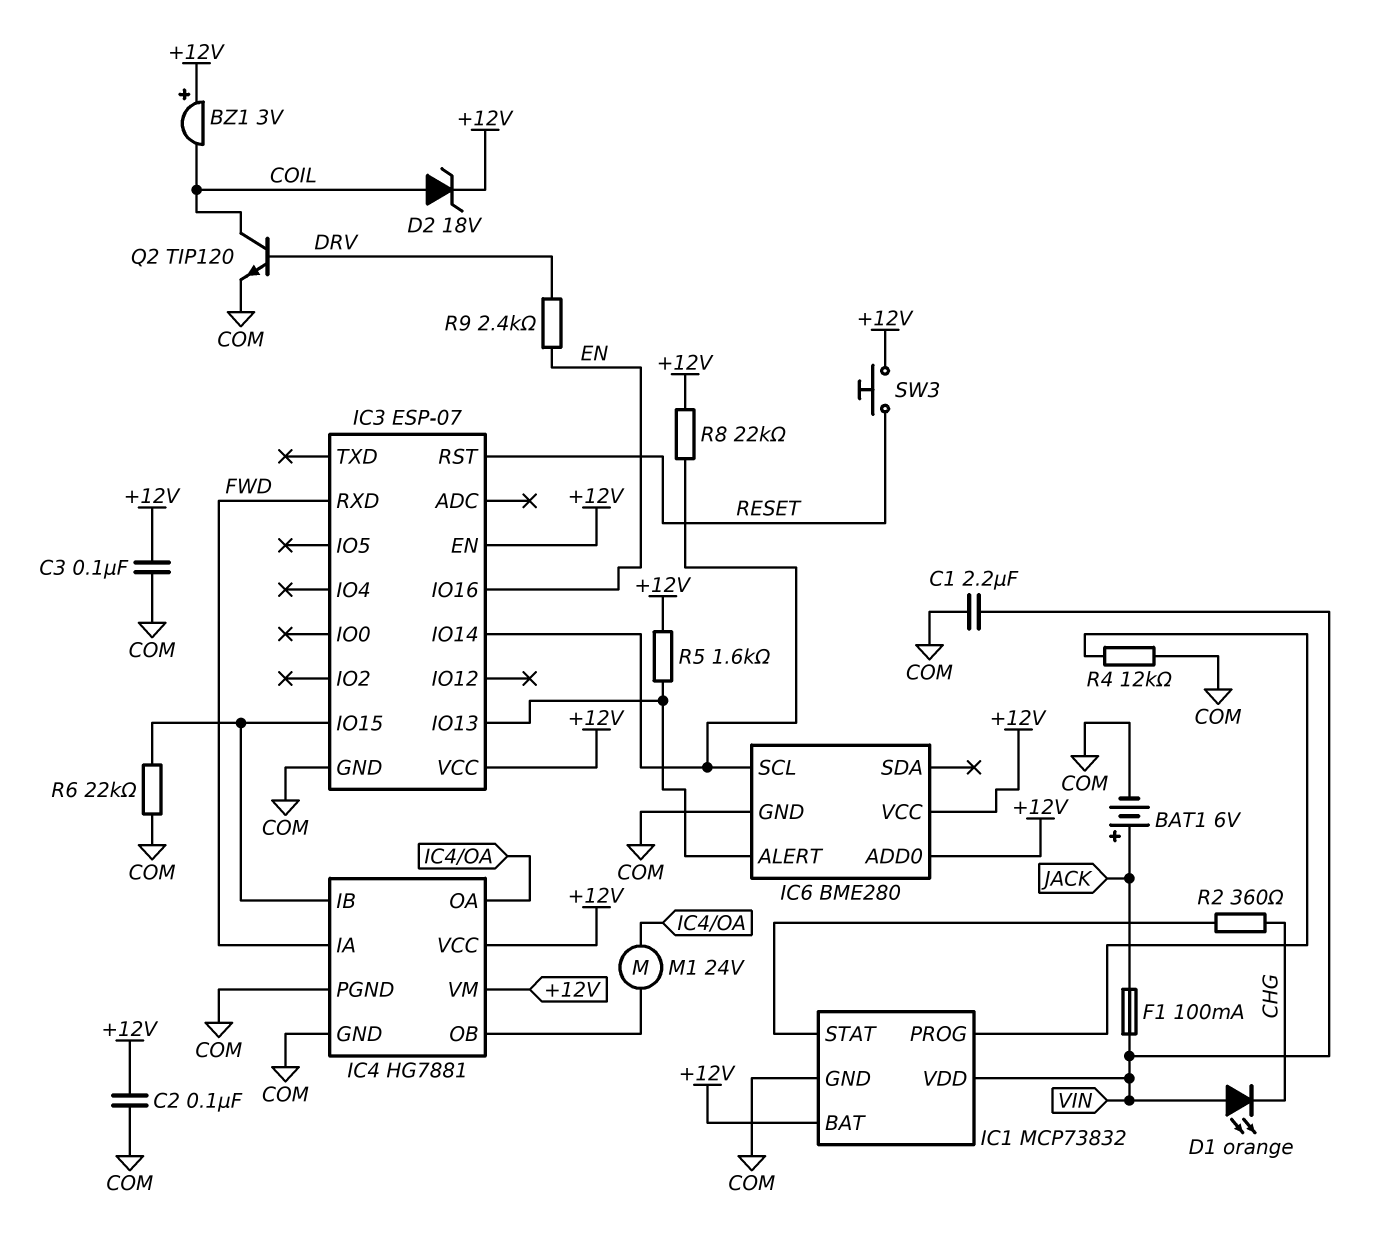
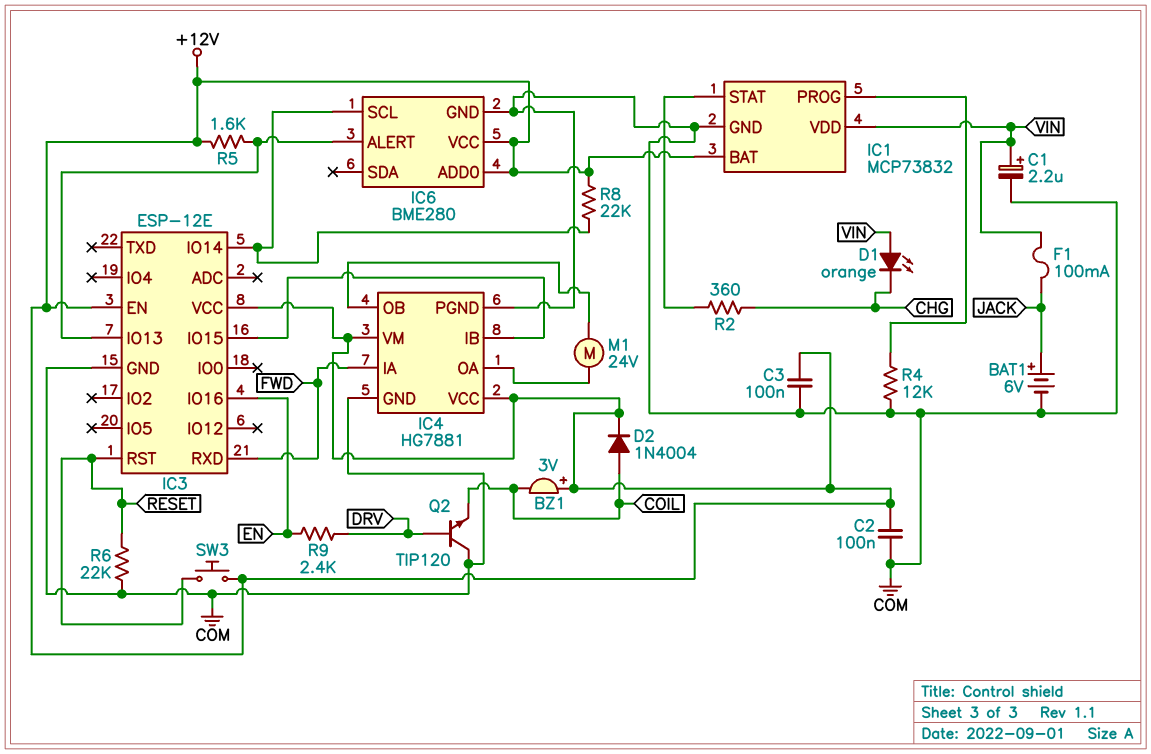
C1: 2.2uF (COM, VIN) -> 2.2uF (plus VIN, minus COM)
D2: zener 18V (A COIL, K +12V) -> diode 1N4004 (A COIL, K +12V)
IC3: ESP-07 -> ESP-12E
Q2: NPN TIP120 (B DRV, C COIL, E COM) -> NPN TIP120 (B DRV, C COM, E COIL)
R6: 22k (COM, IC3/IO15) -> 22k (COM, RESET)

